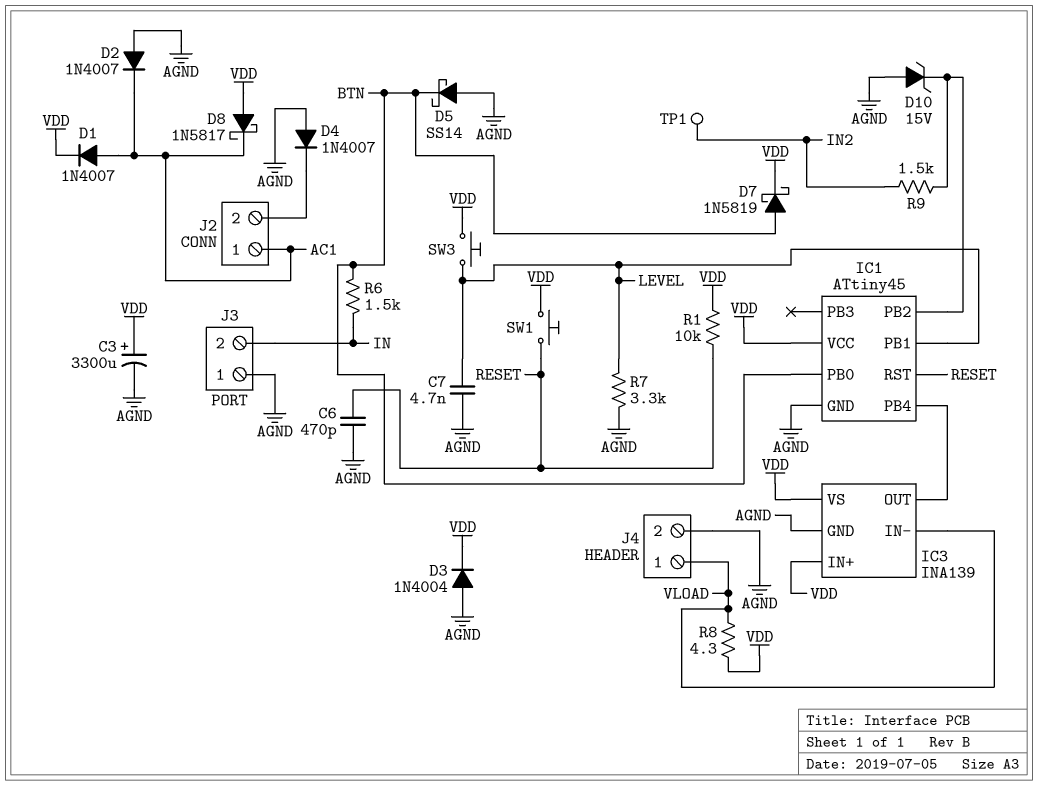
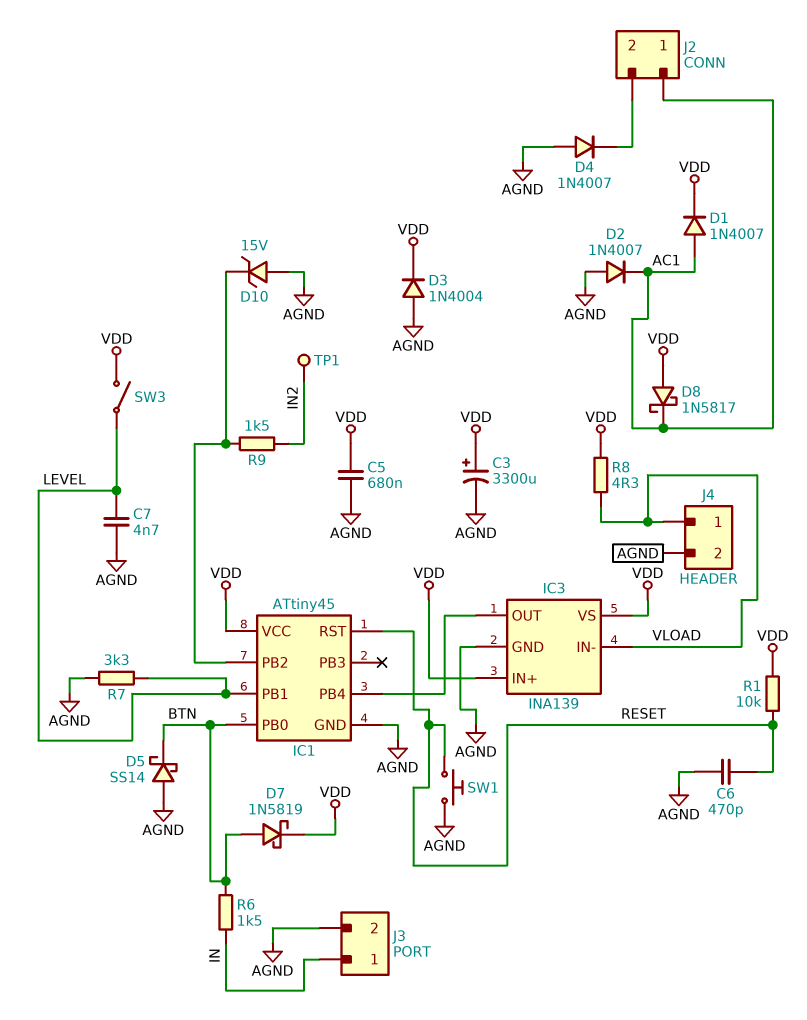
C5: none -> 680nF (AGND, VDD)
J3 pin 1: AGND -> IN
J3 pin 2: IN -> AGND
SW1: button (RESET, VDD) -> button (AGND, RESET)
SW3: button (LEVEL, VDD) -> switch (LEVEL, VDD)

